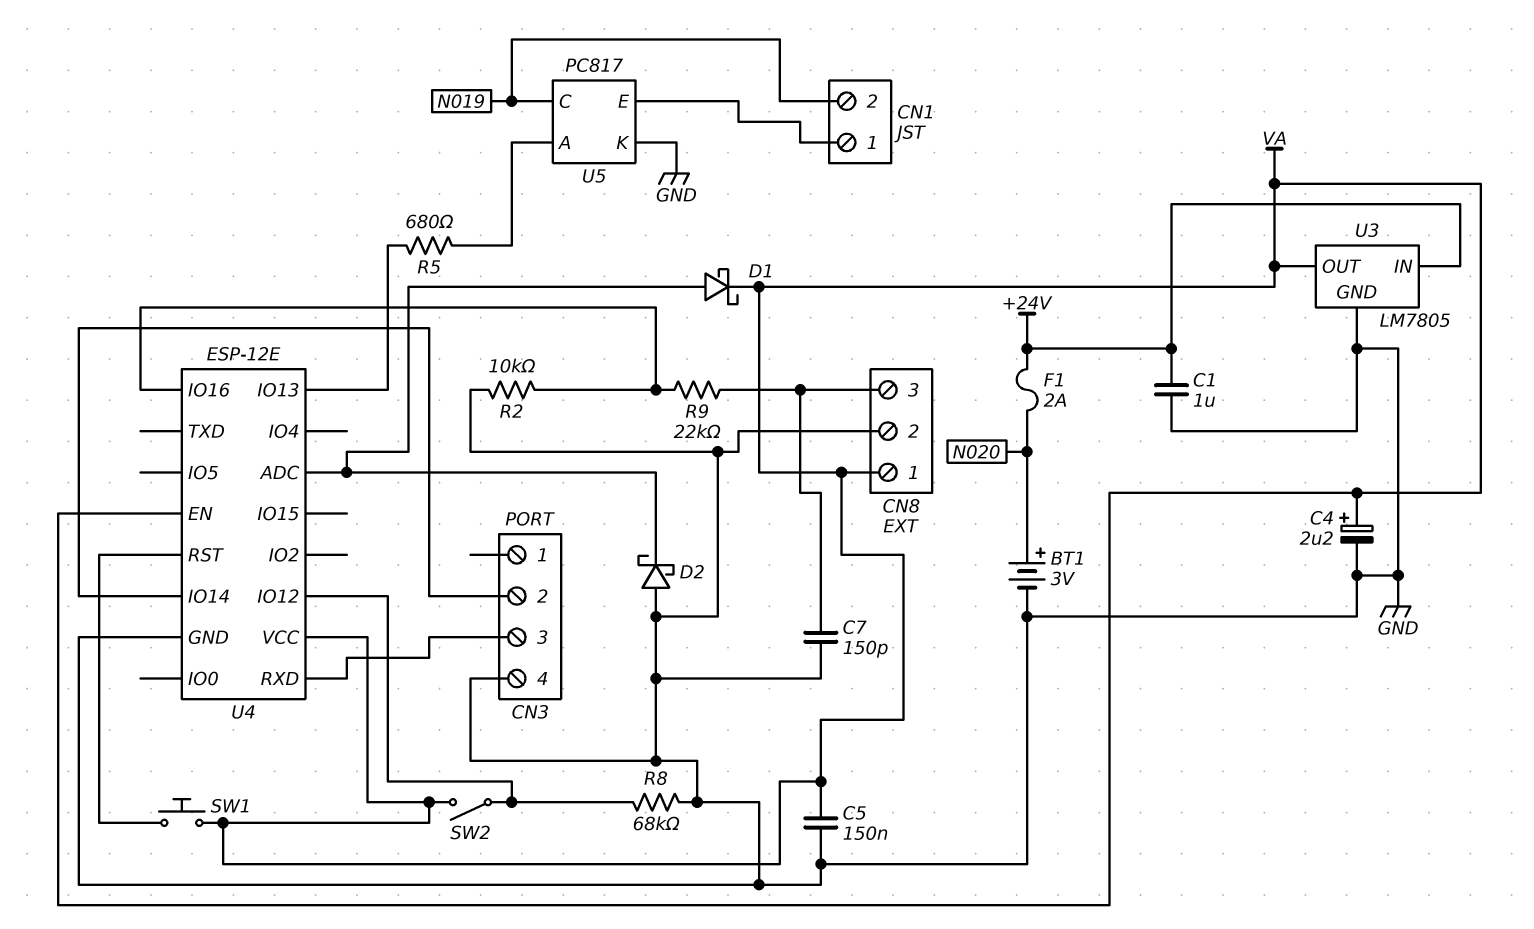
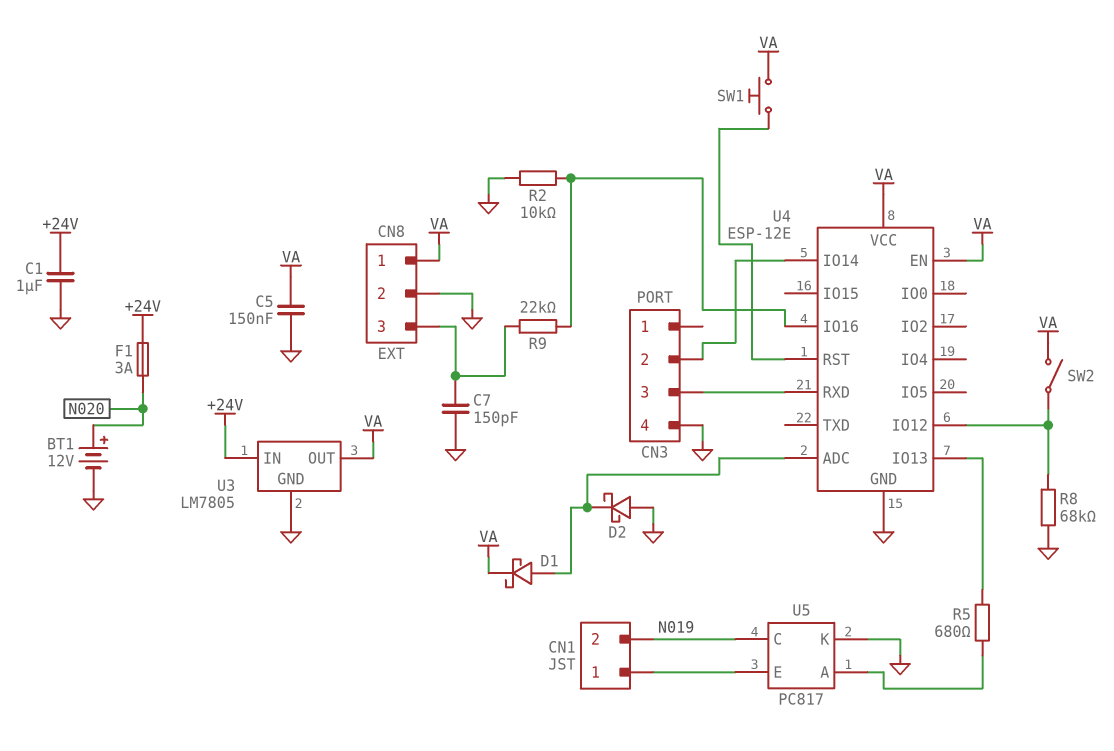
BT1: 3V (plus N020, minus GND) -> 12V (plus N020, minus GND)
C4: 2.2uF (plus VA, minus GND) -> none
F1: 2A (+24V, N020) -> 3A (+24V, N020)

